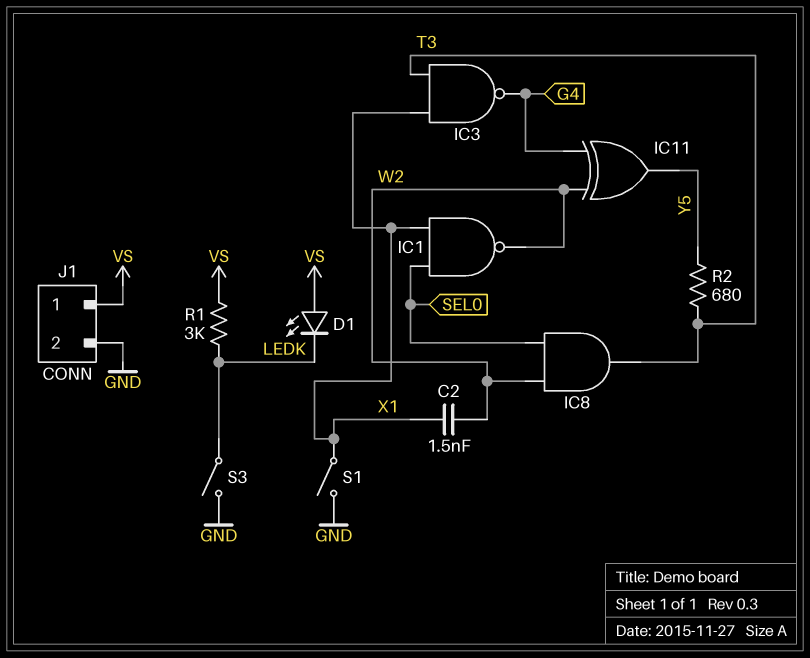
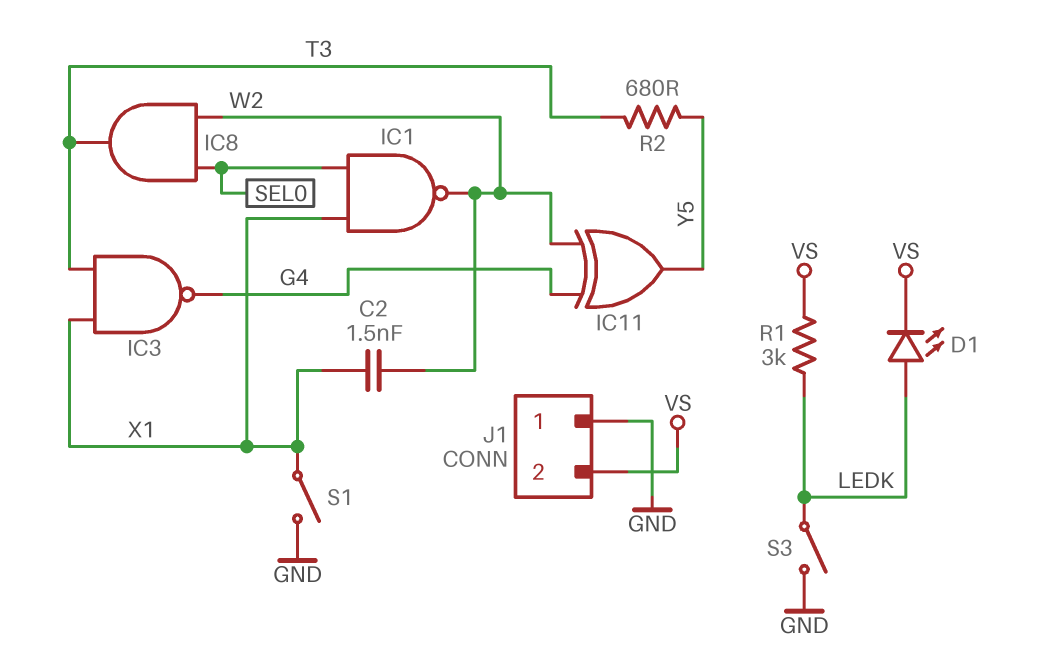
D1: LED (A VS, K LEDK) -> LED (A LEDK, K VS)
J1 pin 1: VS -> GND
J1 pin 2: GND -> VS

